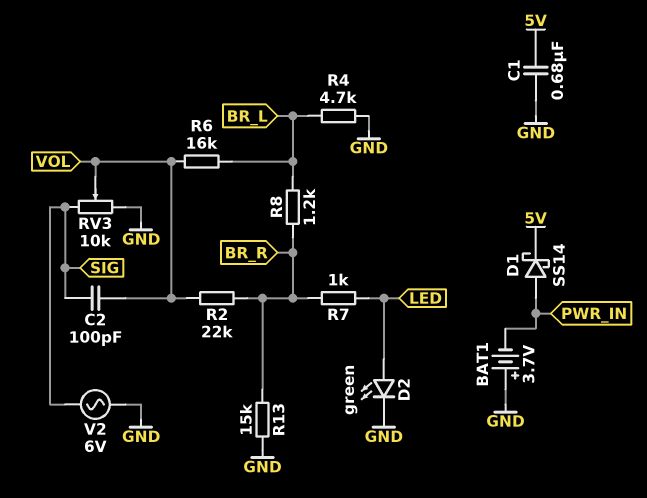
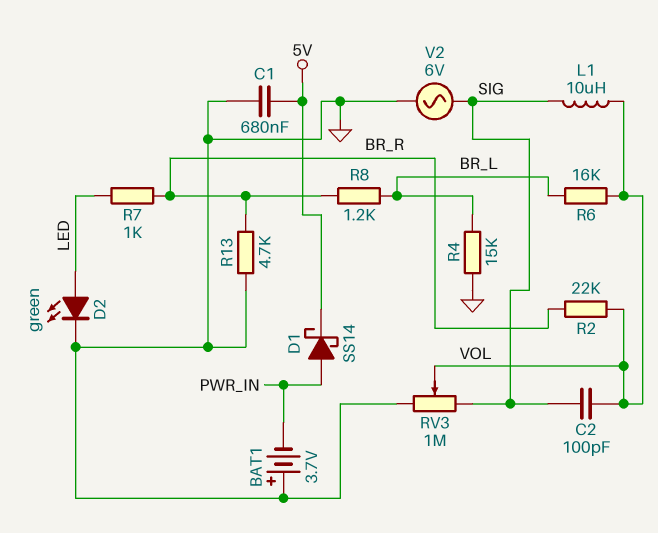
L1: none -> 10uH (SIG, VOL)
R4: 4.7k (BR_L, GND) -> 15k (BR_L, GND)
R13: 15k (BR_R, GND) -> 4.7k (BR_R, GND)
RV3: 10k (GND, SIG, wiper VOL) -> 1M (GND, SIG, wiper VOL)

